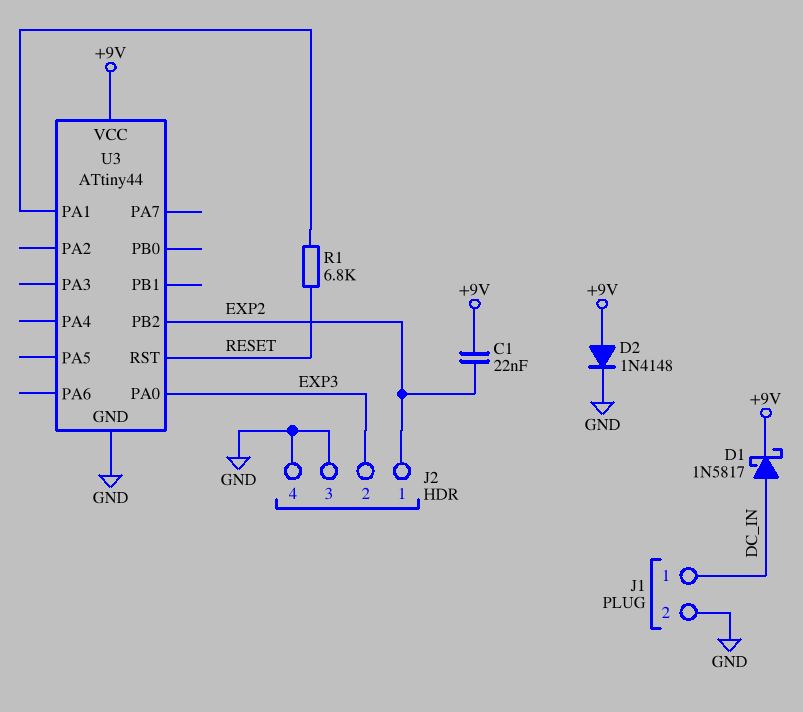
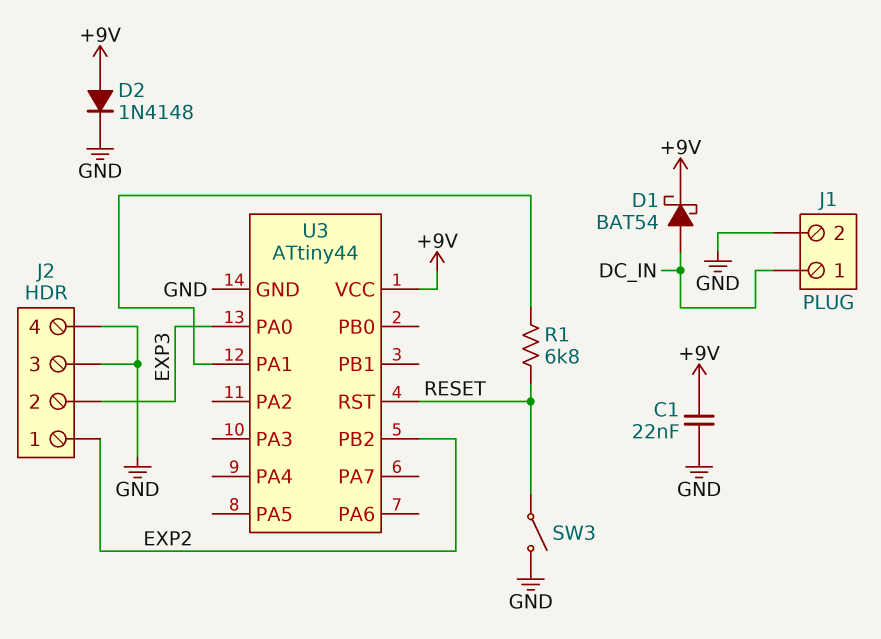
C1: 22nF (+9V, EXP2) -> 22nF (+9V, GND)
D1: schottky 1N5817 (A DC_IN, K +9V) -> schottky BAT54 (A DC_IN, K +9V)
SW3: none -> switch (GND, RESET)

